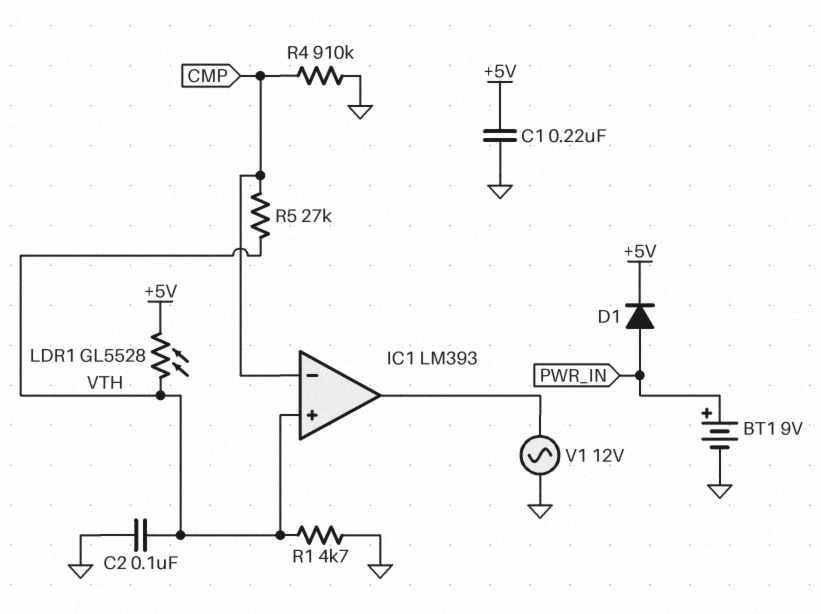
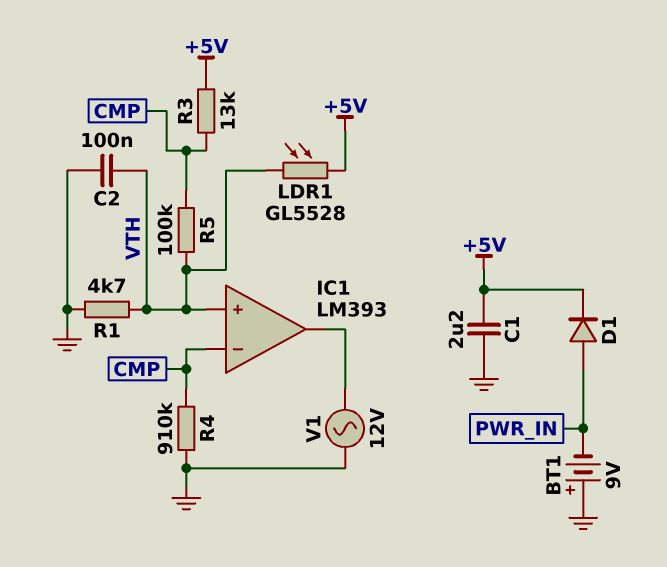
BT1: 9V (plus PWR_IN, minus GND) -> 9V (plus GND, minus PWR_IN)
C1: 220nF (+5V, GND) -> 2.2uF (+5V, GND)
R3: none -> 13k (+5V, CMP)
R5: 27k (CMP, VTH) -> 100k (CMP, VTH)

